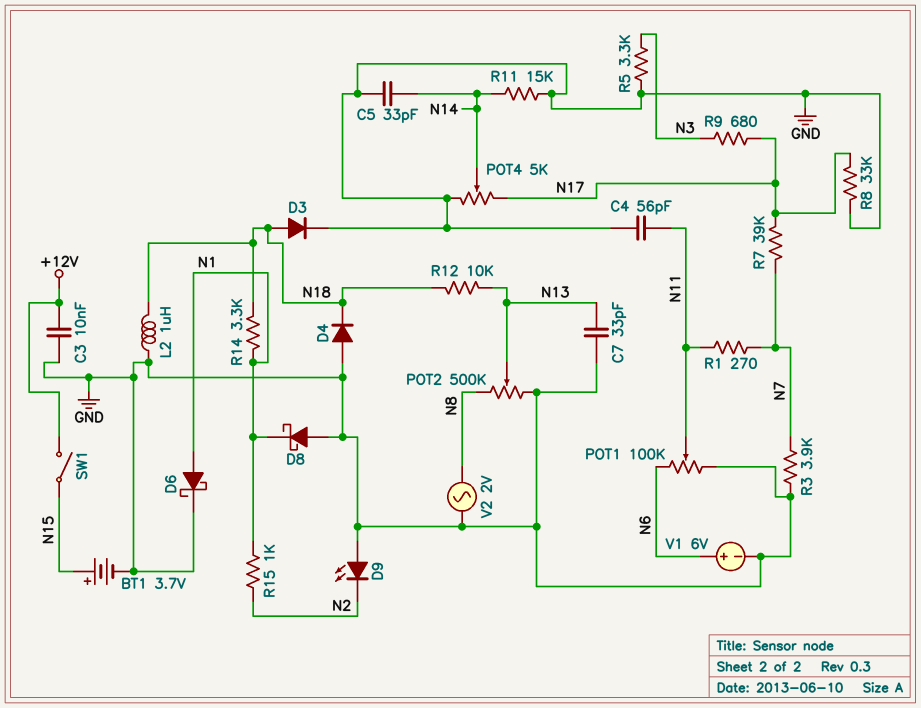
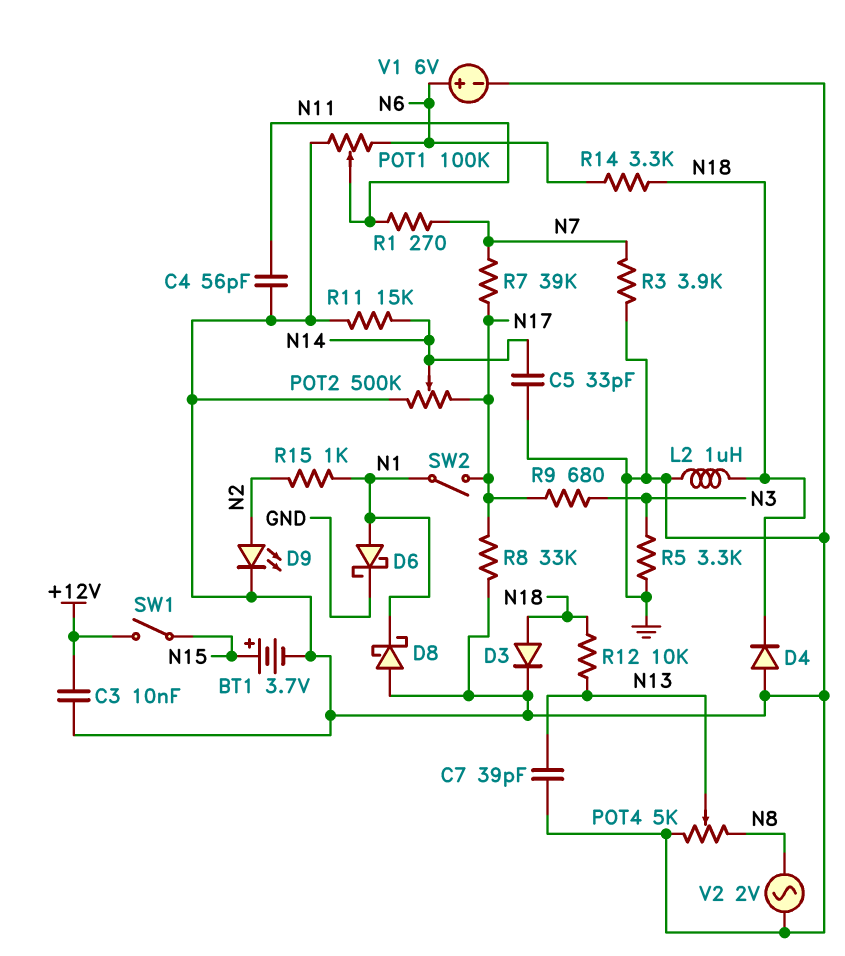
C7: 33pF (GND, N13) -> 39pF (GND, N13)
D9: LED (A GND, K N2) -> LED (A N2, K GND)
POT2: 500k (GND, N8, wiper N13) -> 500k (GND, N17, wiper N14)
POT4: 5k (GND, N17, wiper N14) -> 5k (GND, N8, wiper N13)
R14: 3.3k (N1, N18) -> 3.3k (N6, N18)
SW2: none -> switch (N1, N17)

